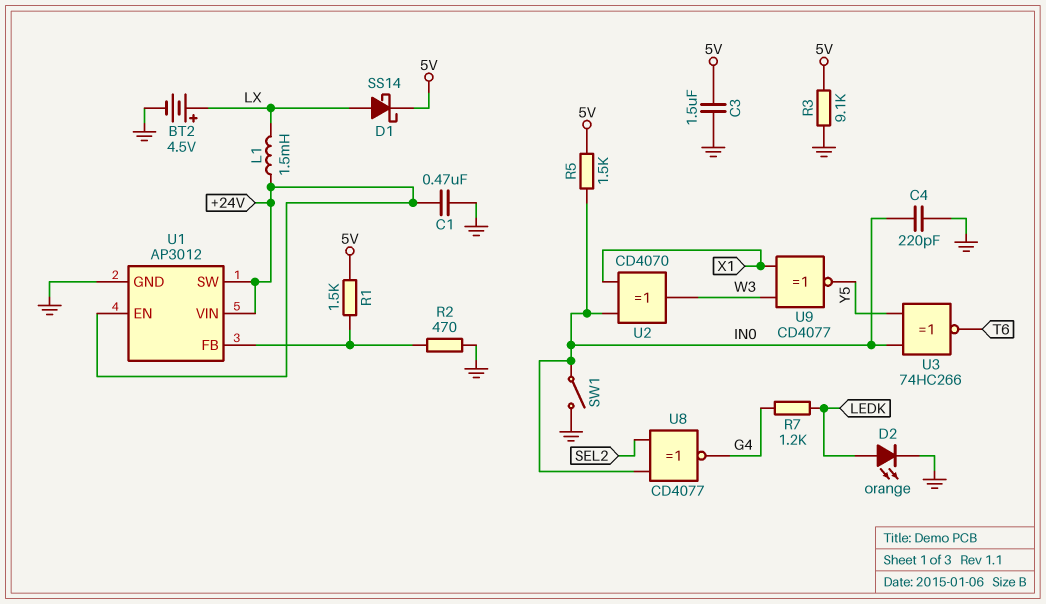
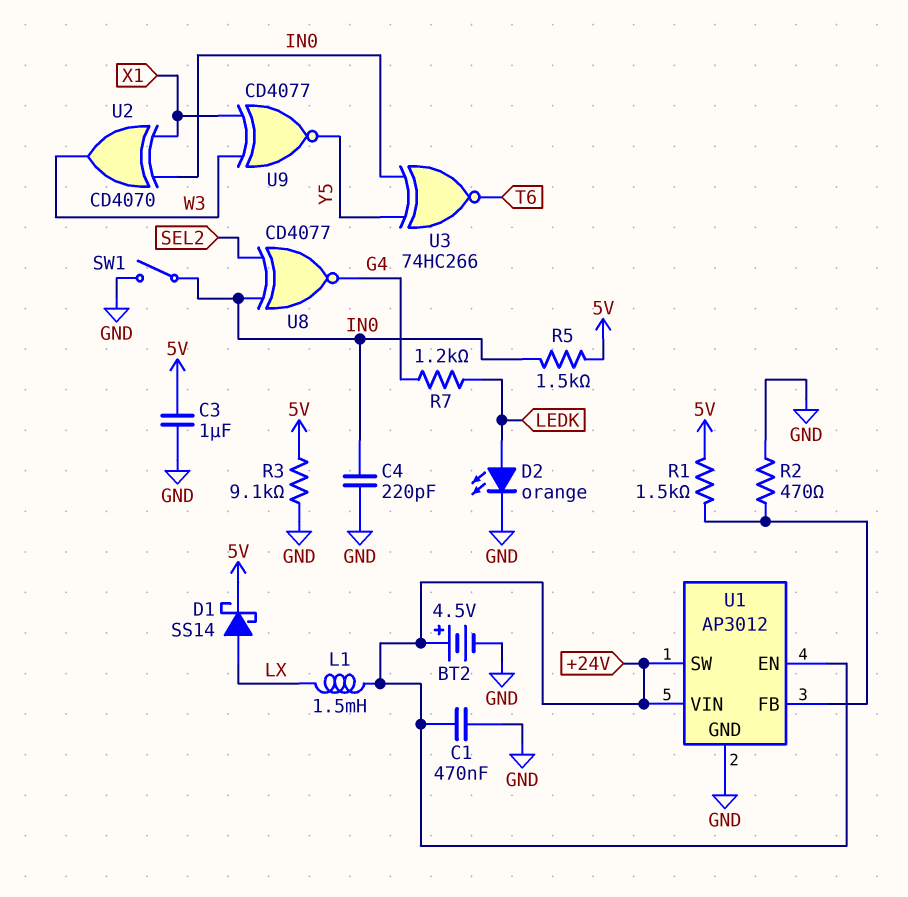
BT2: 4.5V (plus LX, minus GND) -> 4.5V (plus +24V, minus GND)
C3: 1.5uF (5V, GND) -> 1uF (5V, GND)

